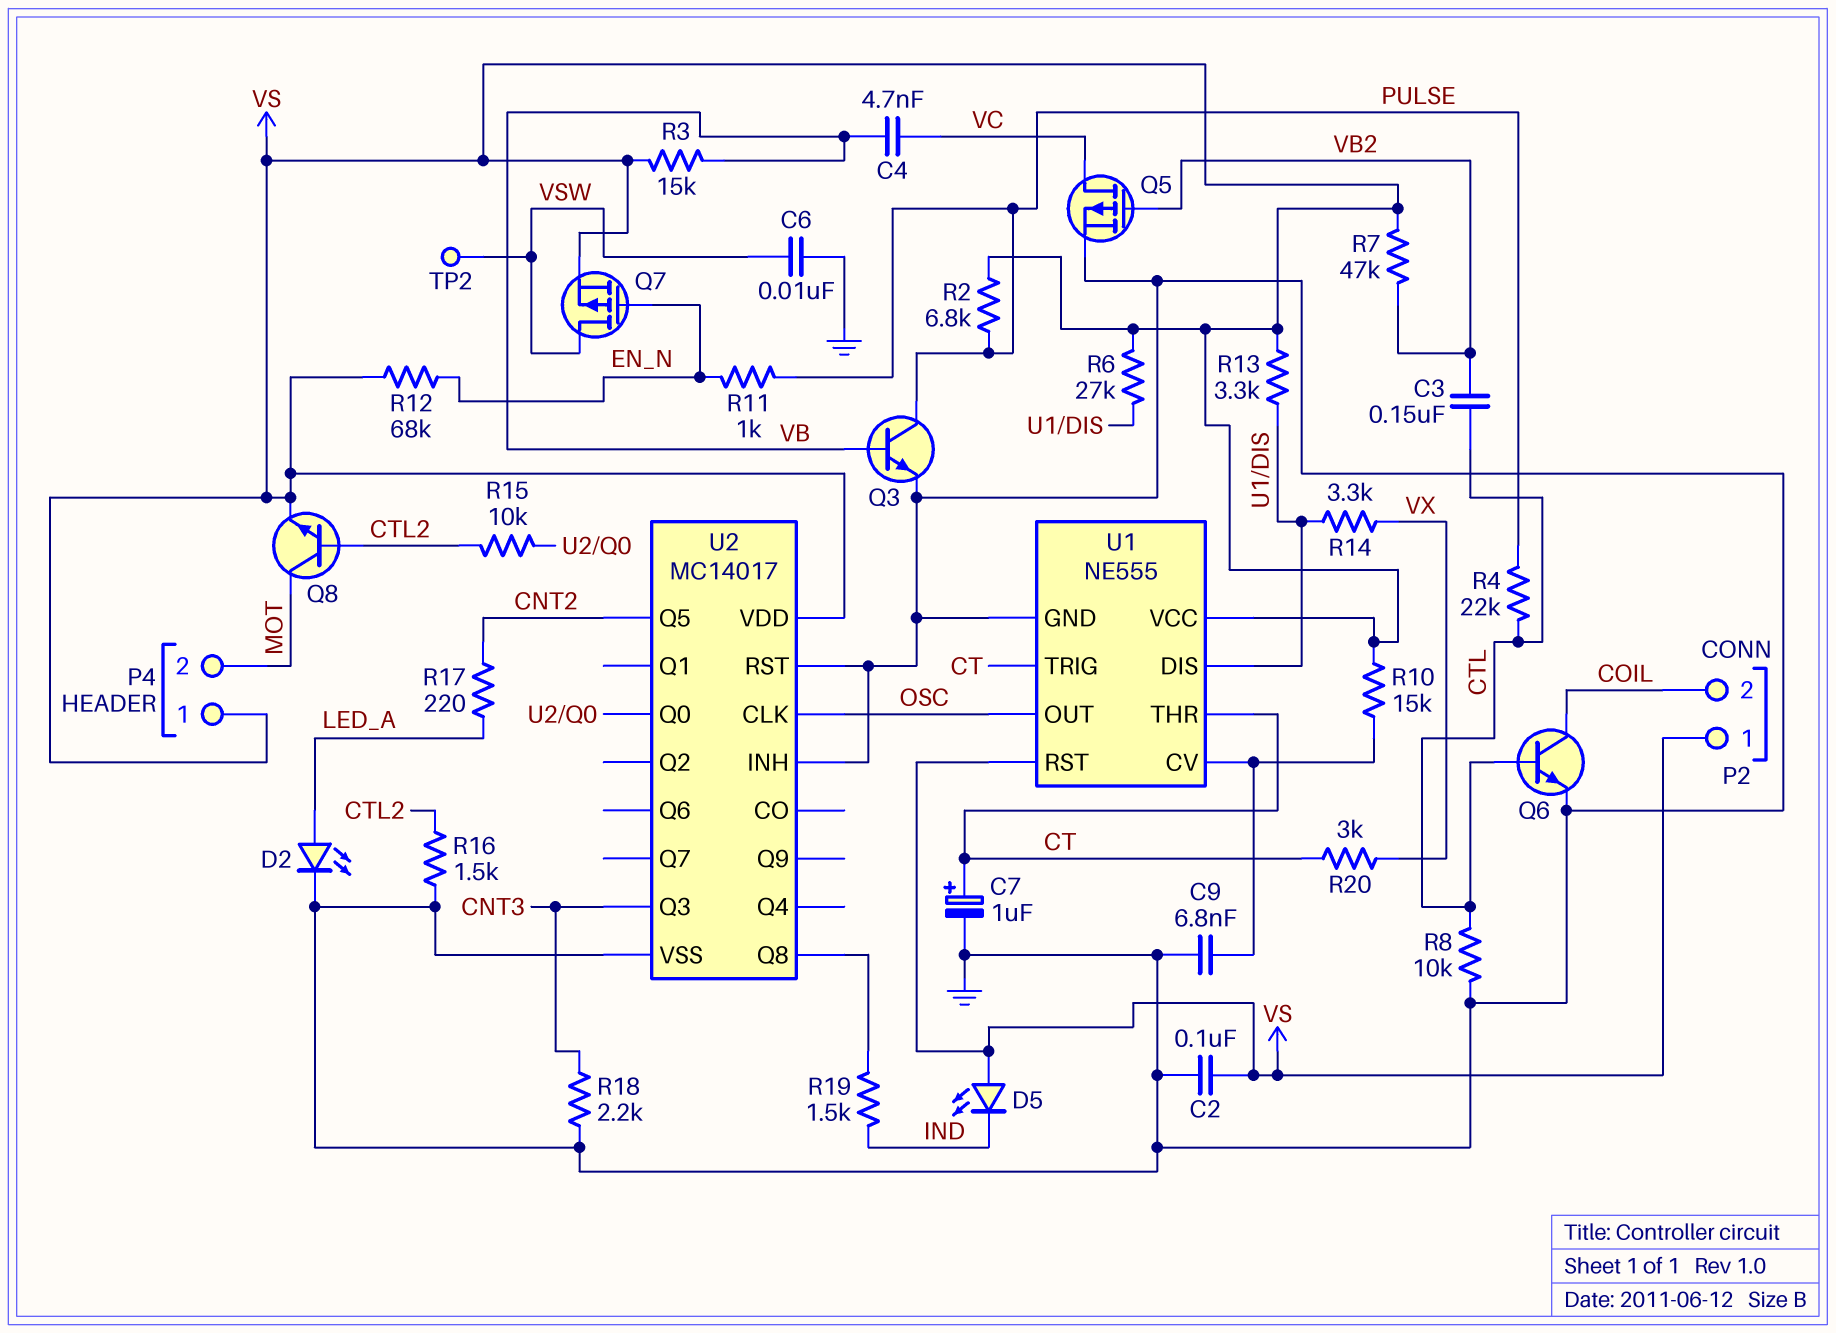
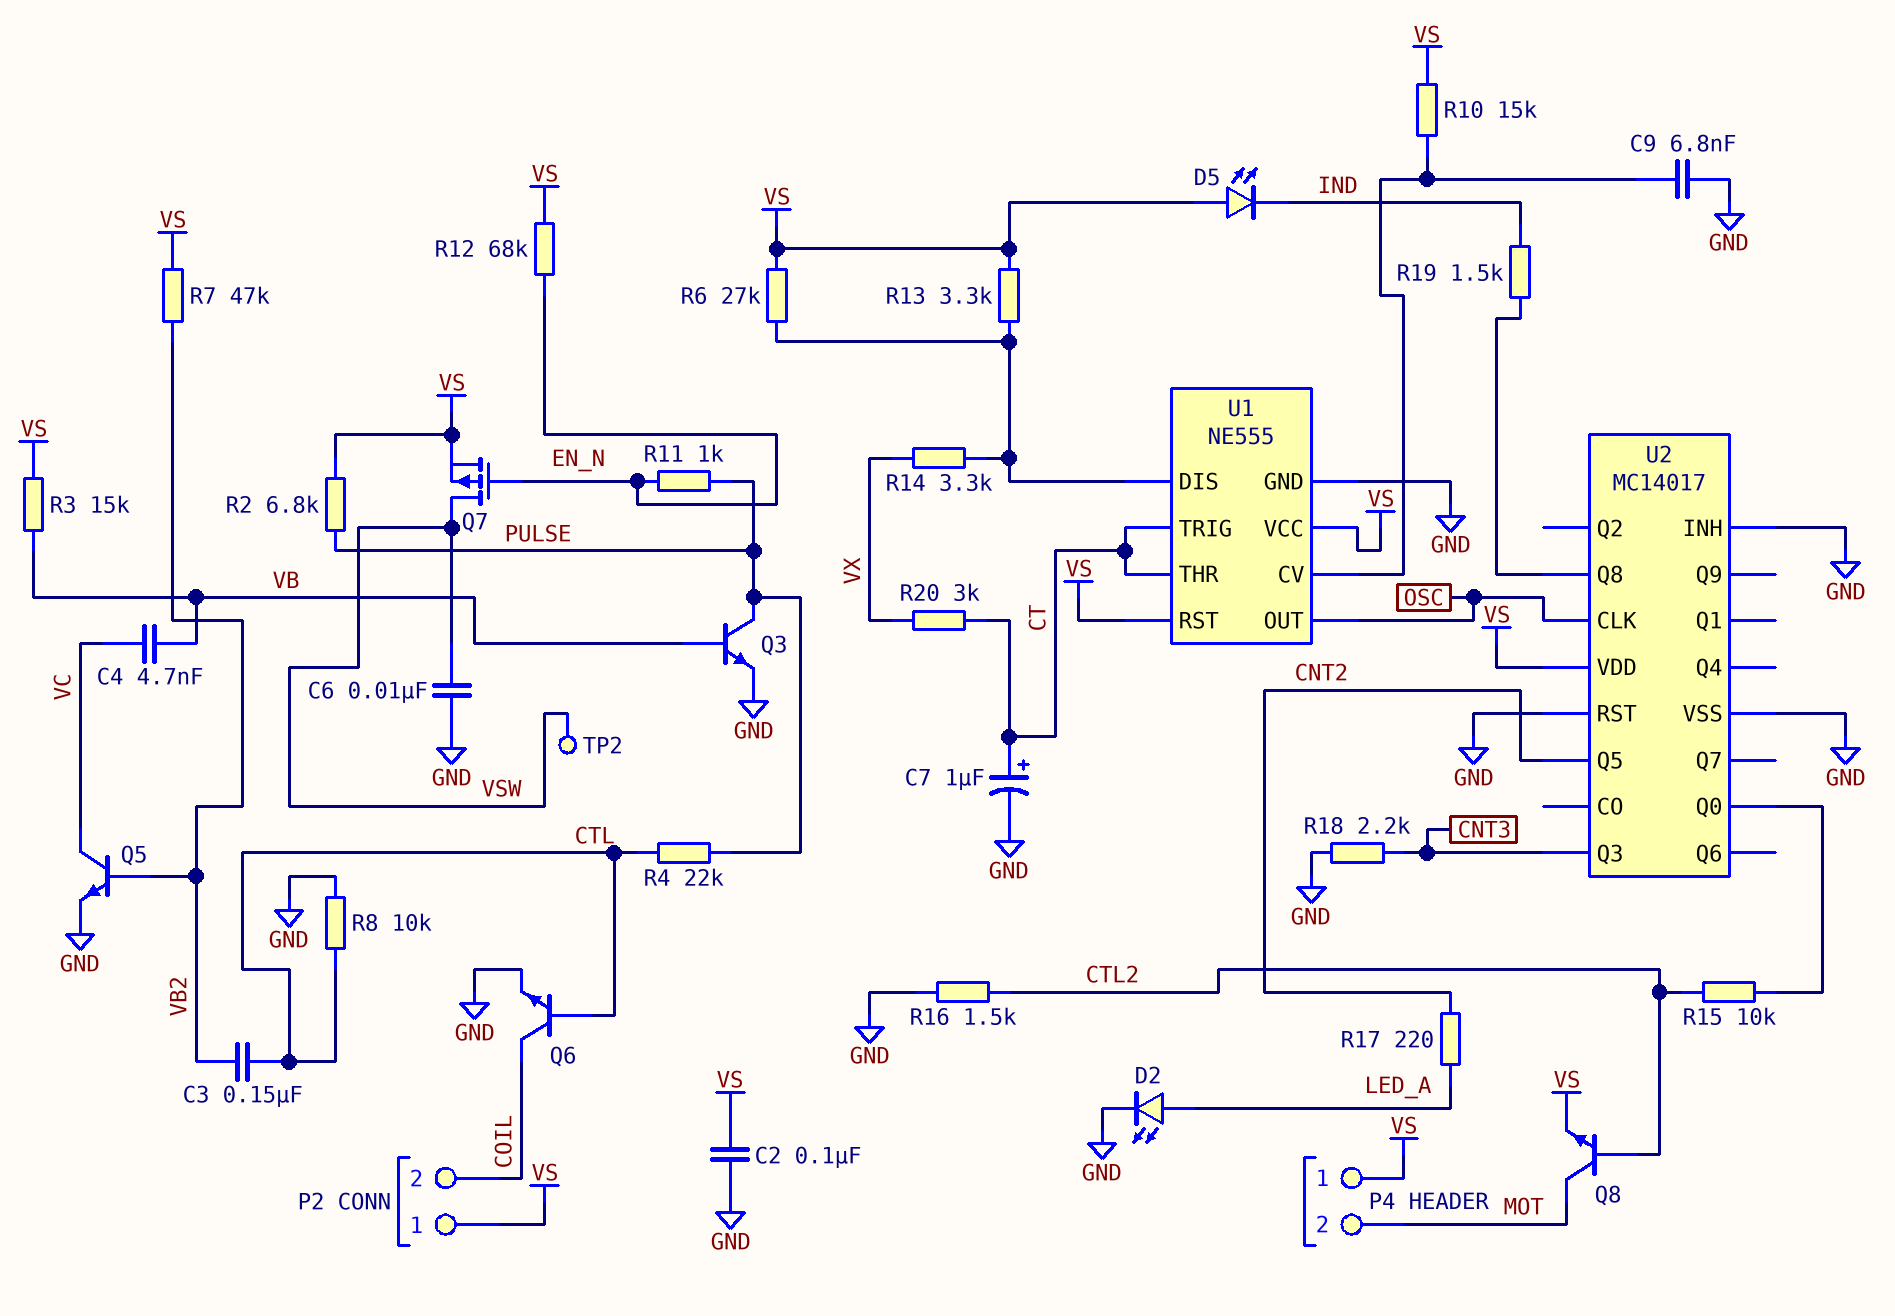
Q5: PMOS (G VB2, D VC, S GND) -> NPN (B VB2, C VC, E GND)

